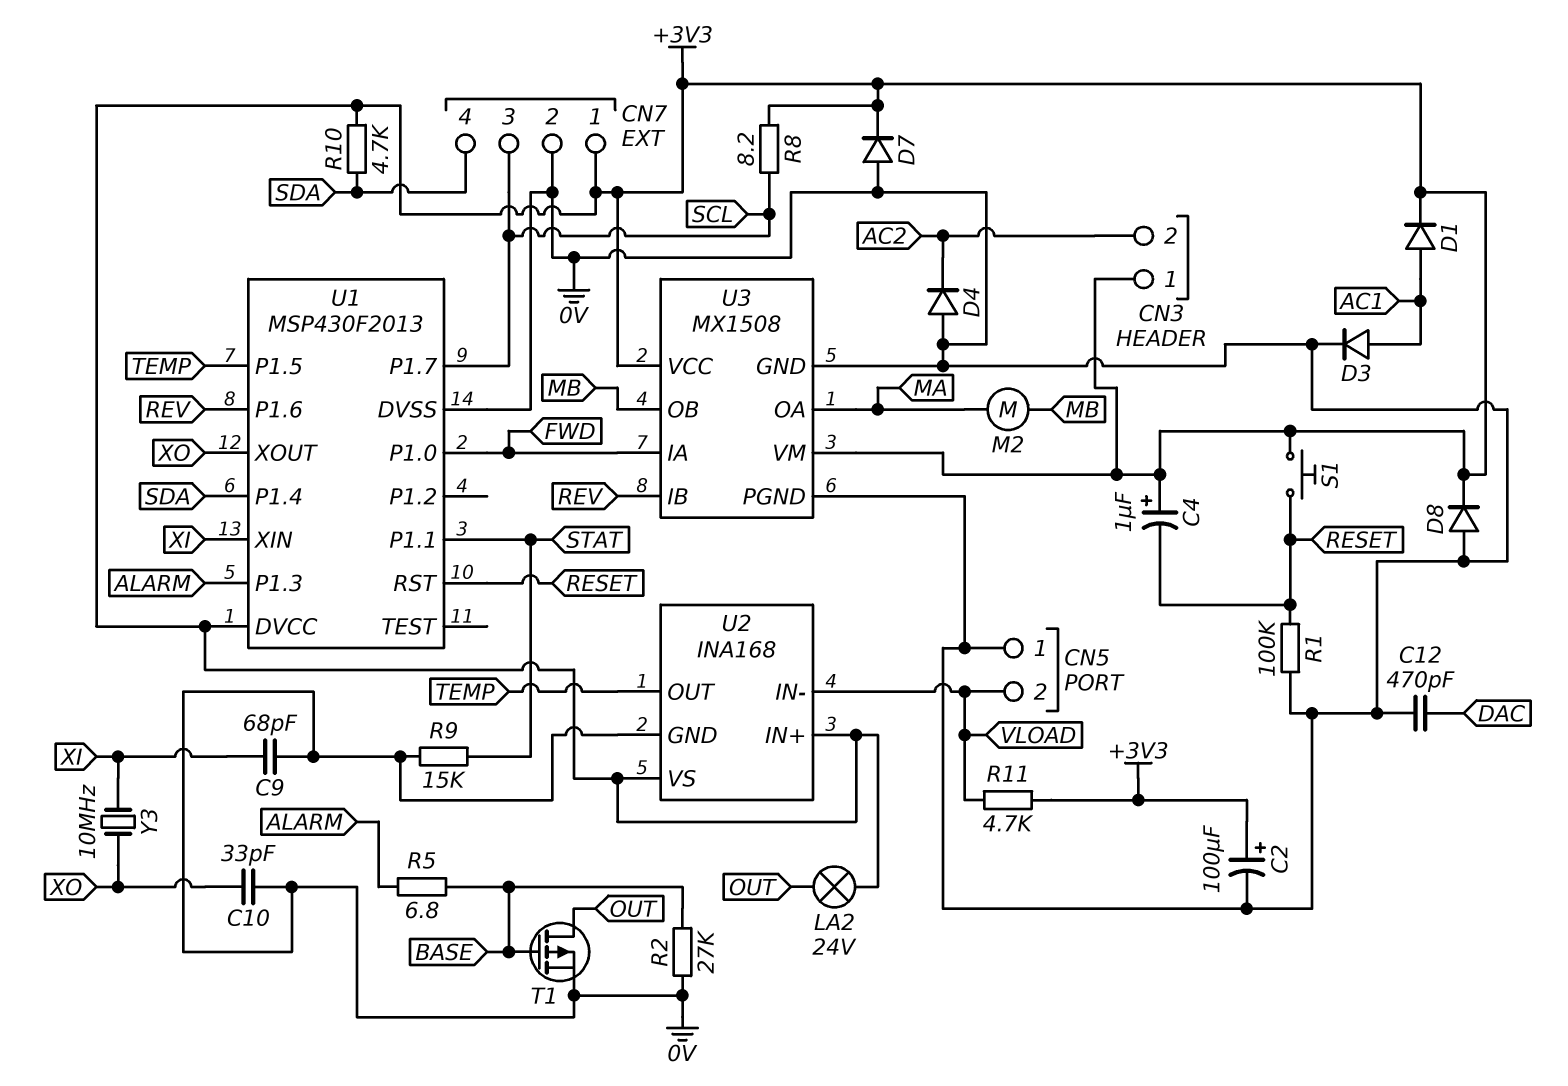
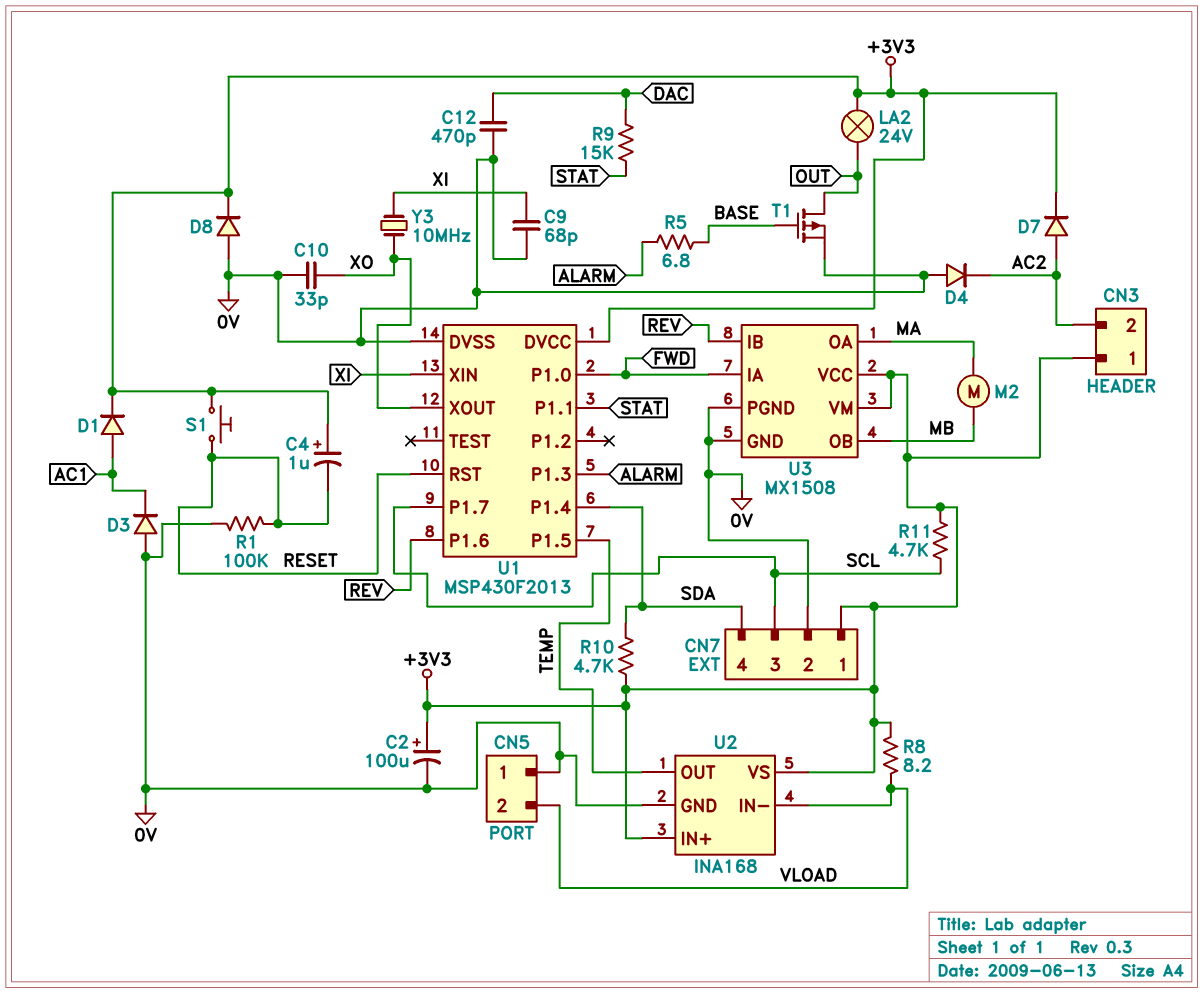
D3: diode (A AC1, K 0V) -> diode (A 0V, K AC1)
D7: diode (A 0V, K +3V3) -> diode (A AC2, K +3V3)
R2: 27k (0V, BASE) -> none
R8: 8.2 (+3V3, SCL) -> 8.2 (+3V3, VLOAD)
R9: 15k (0V, STAT) -> 15k (DAC, STAT)
R11: 4.7k (+3V3, VLOAD) -> 4.7k (+3V3, SCL)

